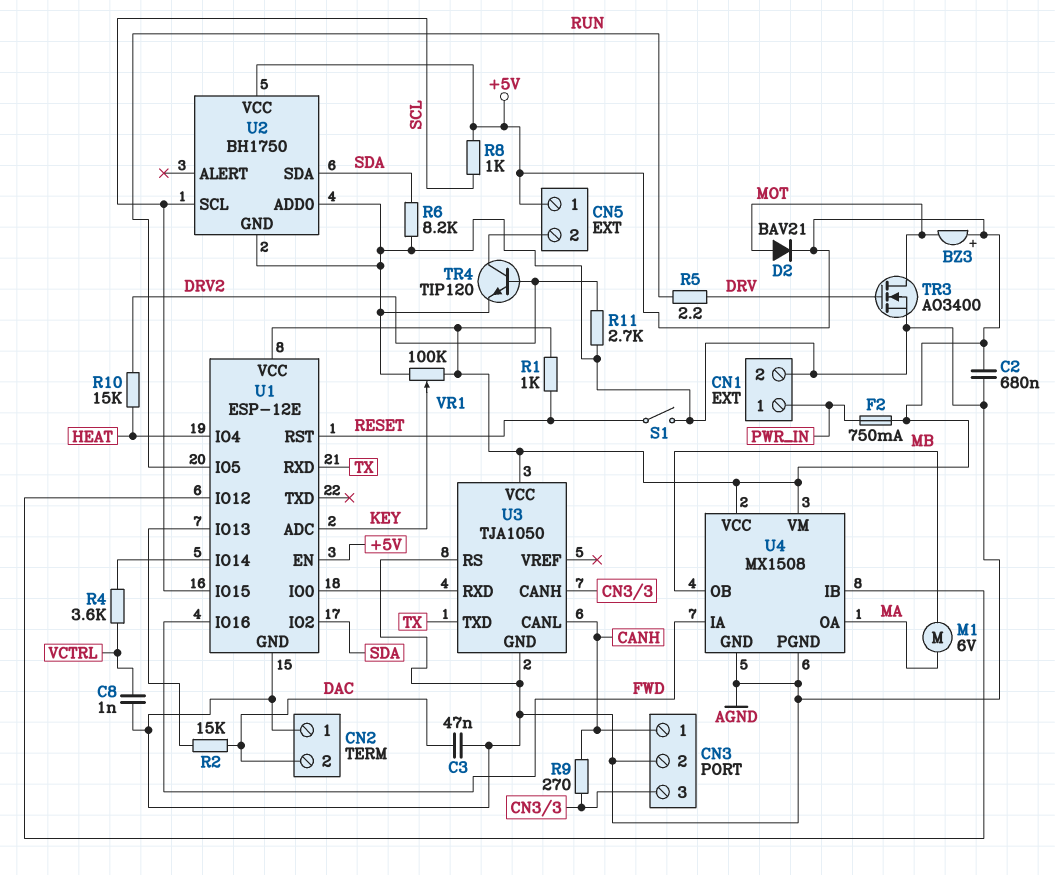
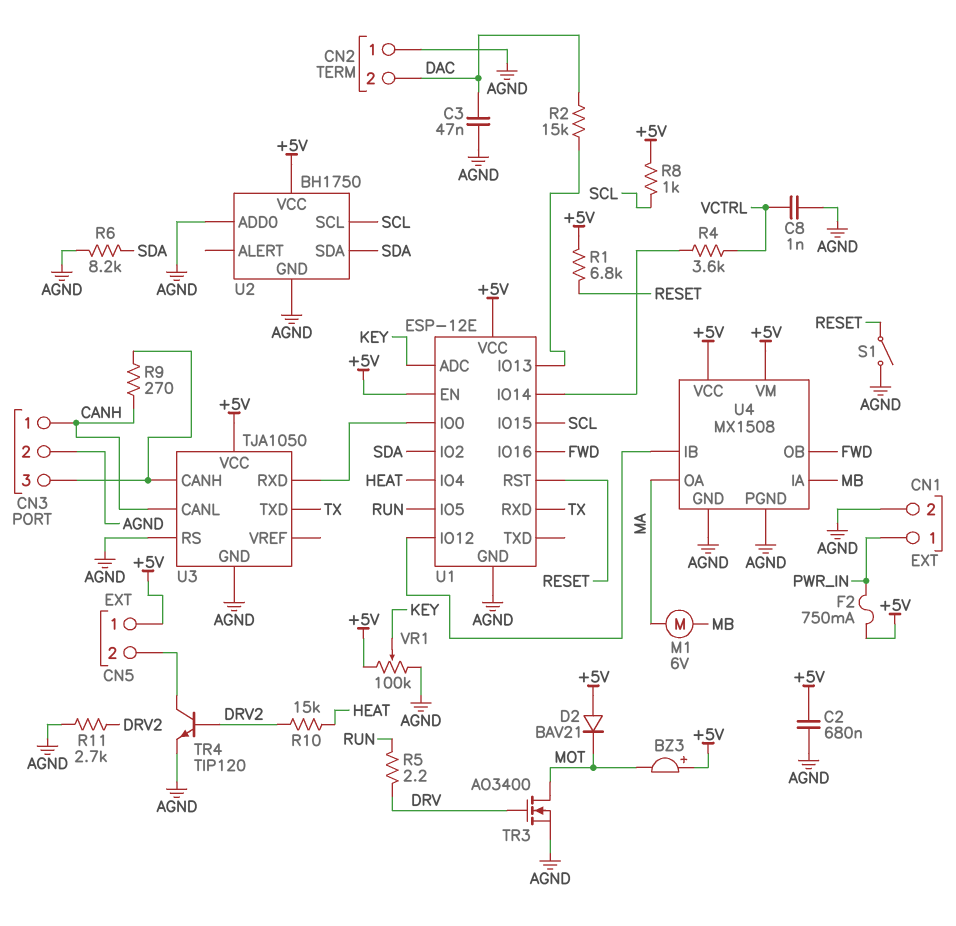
D2: diode BAV21 (A MOT, K +5V) -> diode BAV21 (A +5V, K MOT)
R1: 1k (+5V, RESET) -> 6.8k (+5V, RESET)
U4 pin IA: FWD -> MB
U4 pin OB: MB -> FWD

